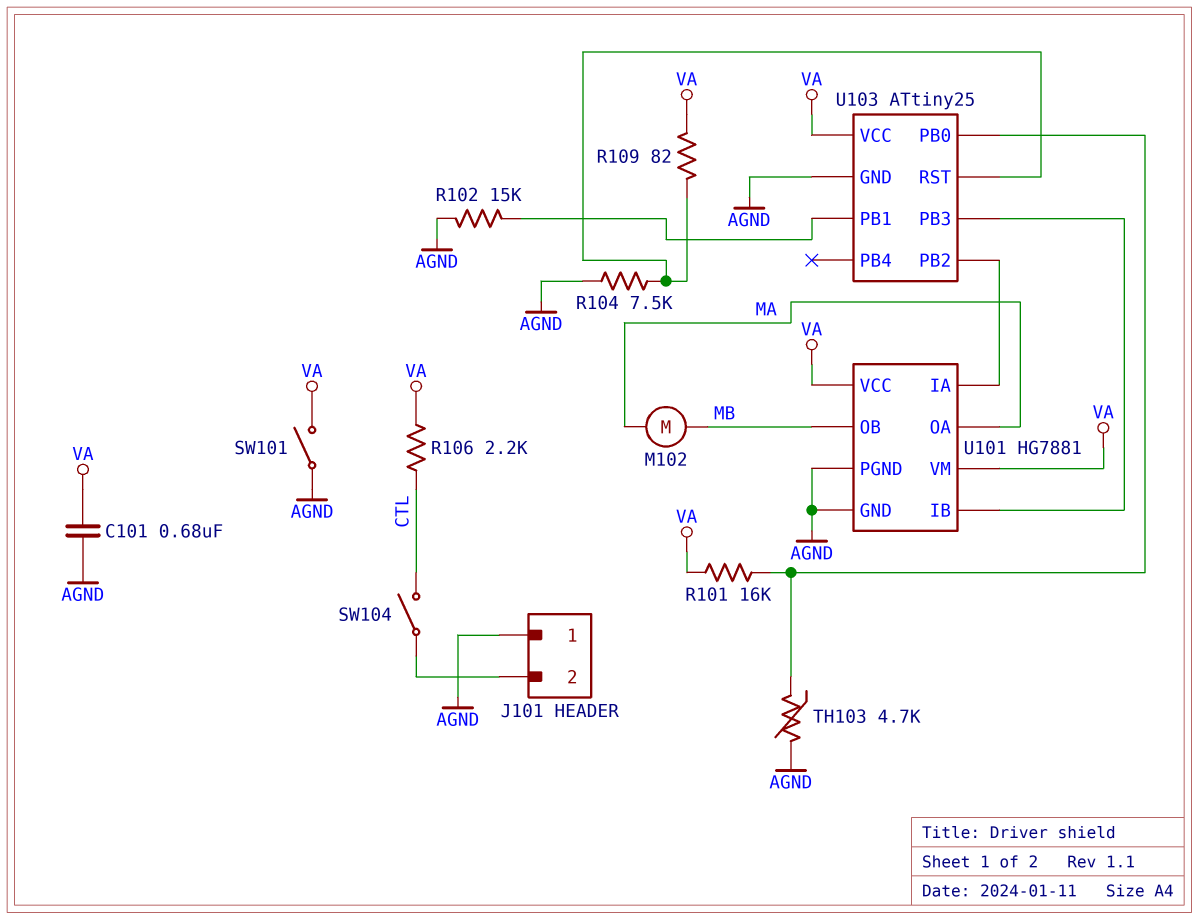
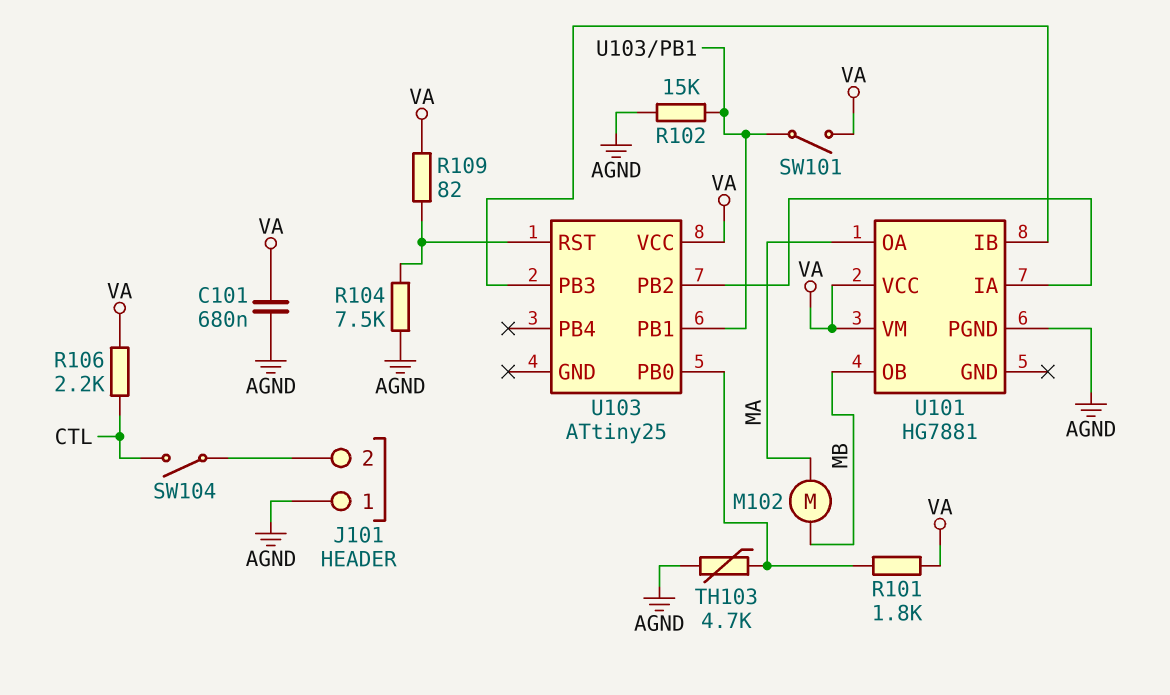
R101: 16k (U103/PB0, VA) -> 1.8k (U103/PB0, VA)
SW101: switch (AGND, VA) -> switch (U103/PB1, VA)
U101 pin GND: AGND -> none
U103 pin GND: AGND -> none

